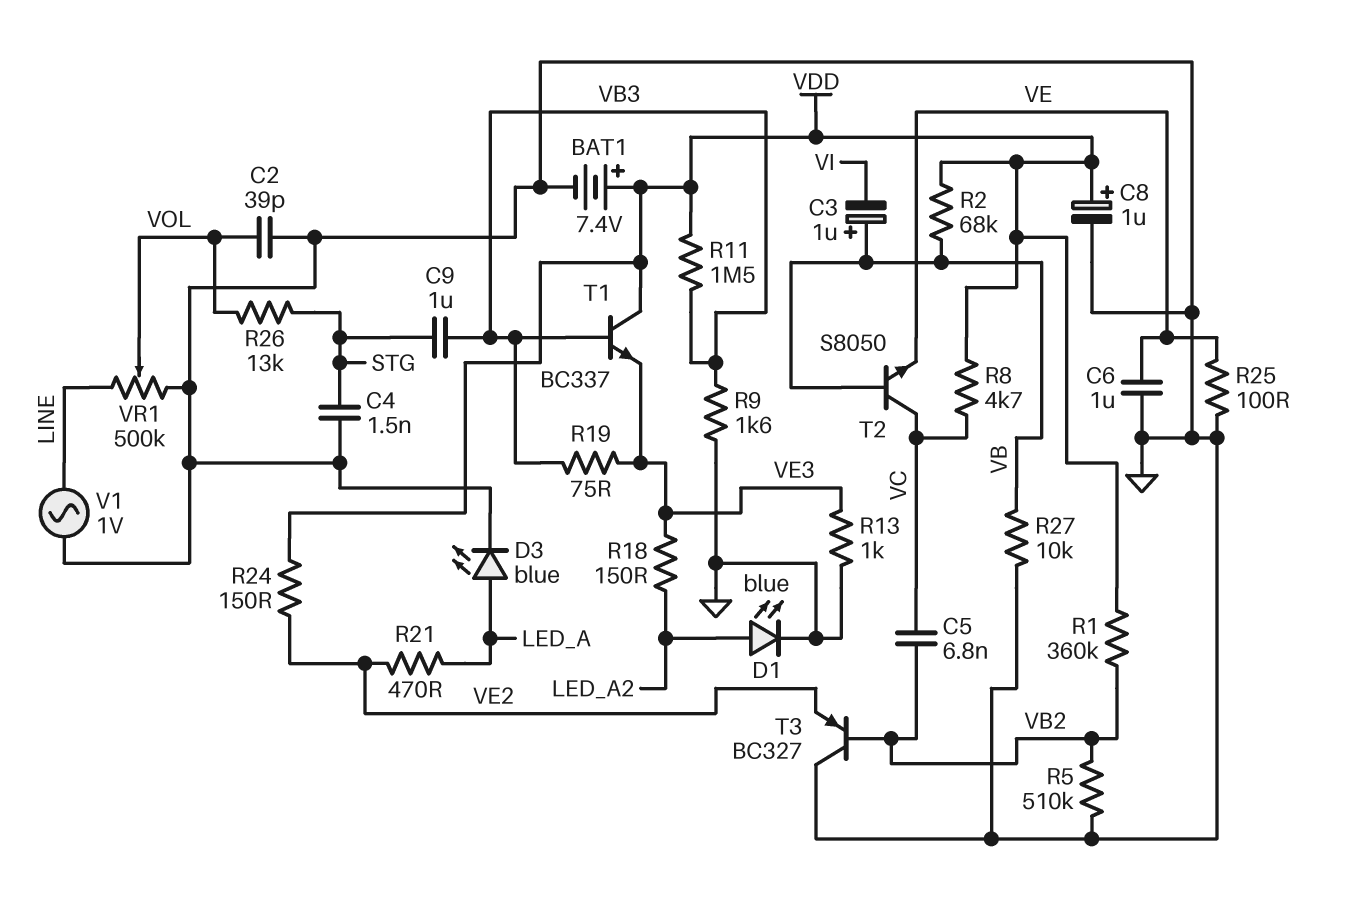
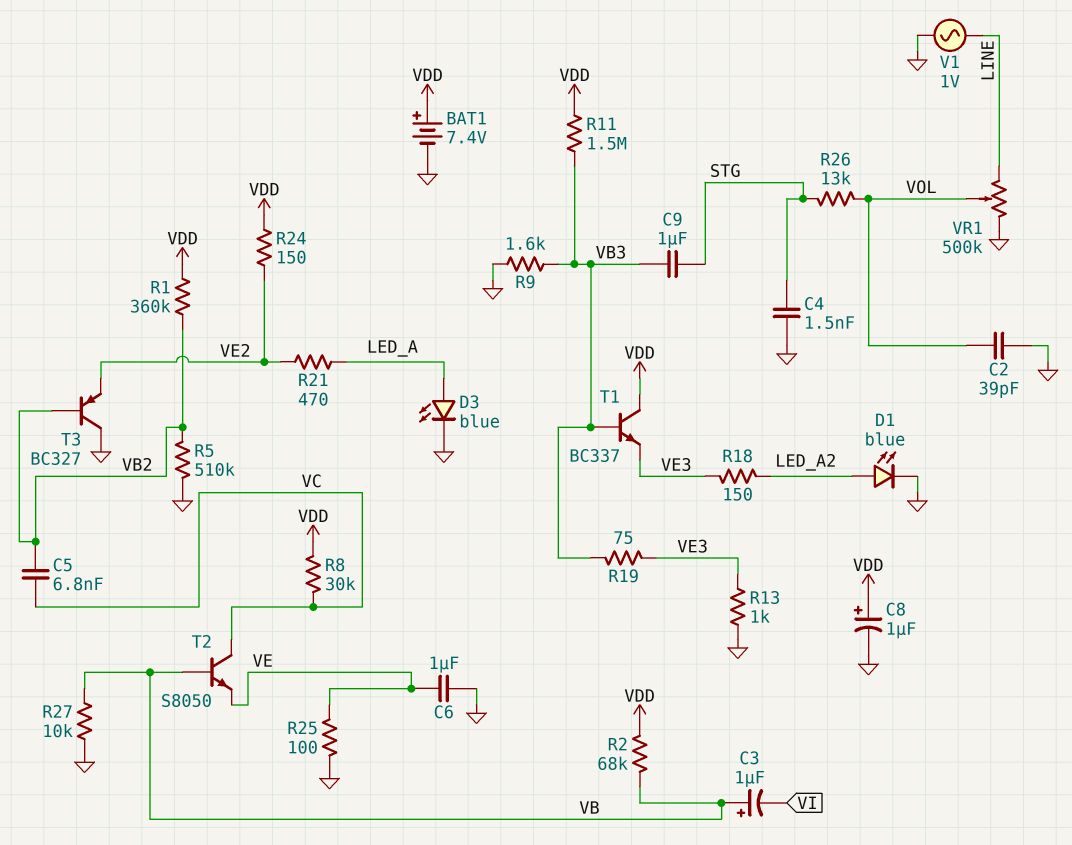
R8: 4.7k (VC, VDD) -> 30k (VC, VDD)

